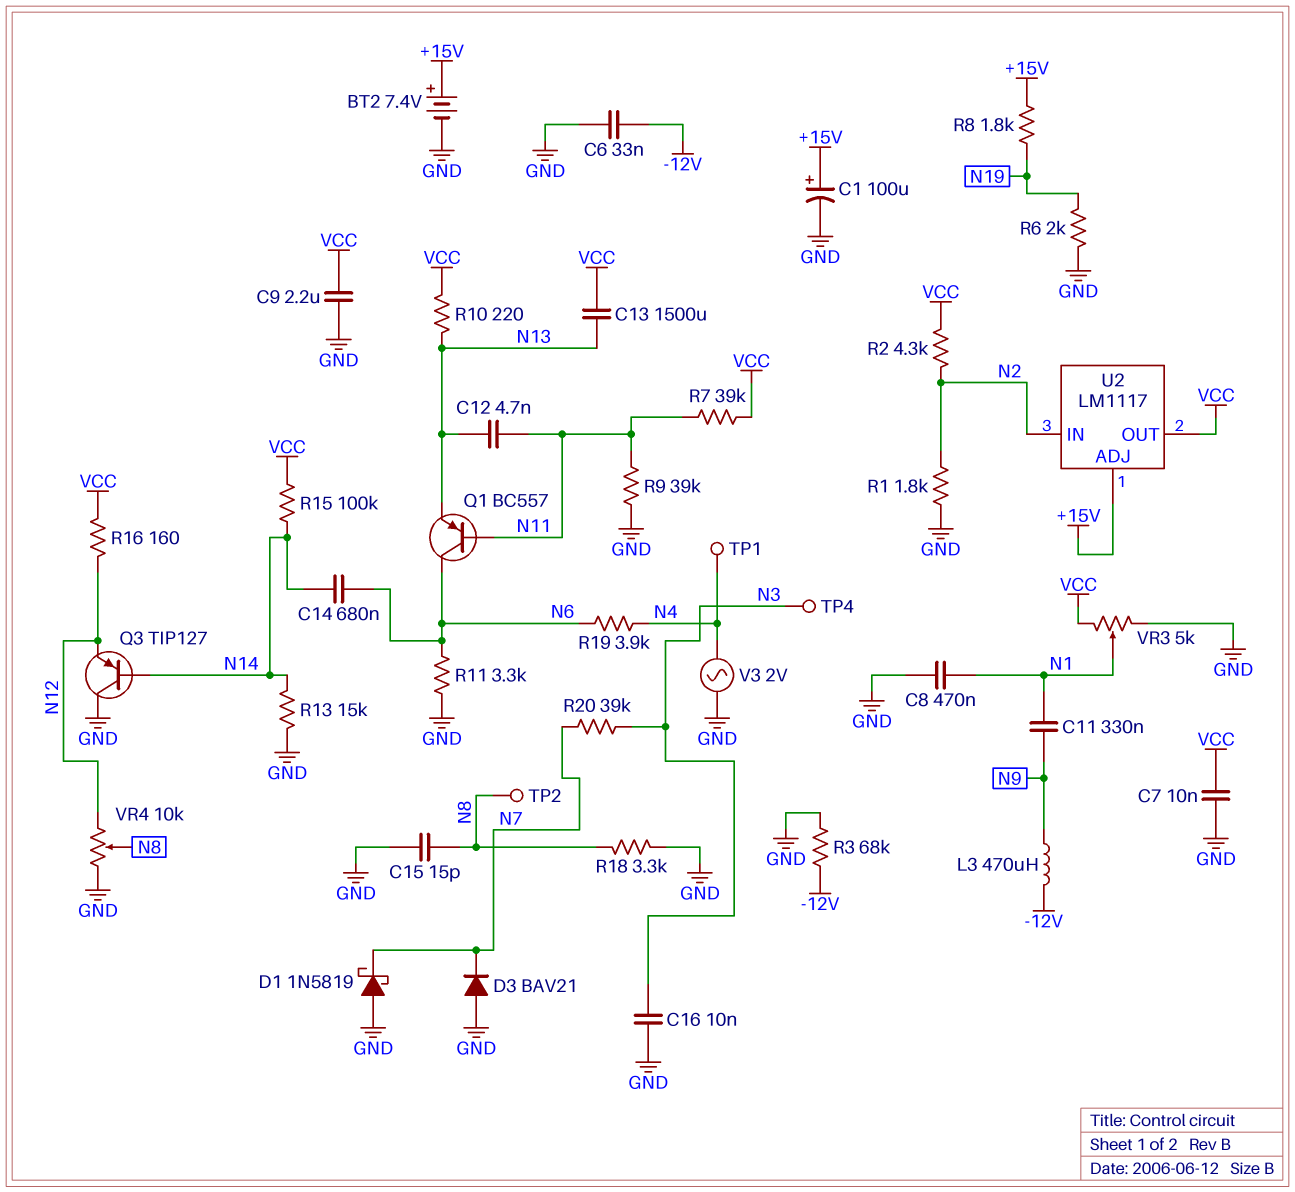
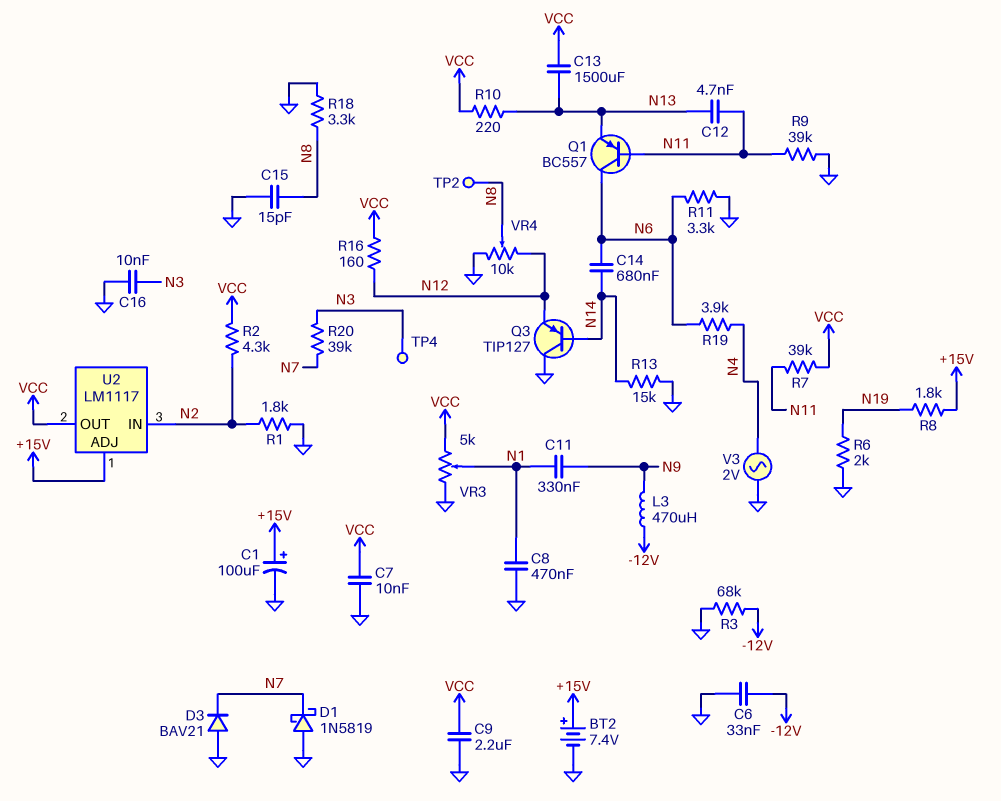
R15: 100k (N14, VCC) -> none
TP1: test point (N4) -> none

